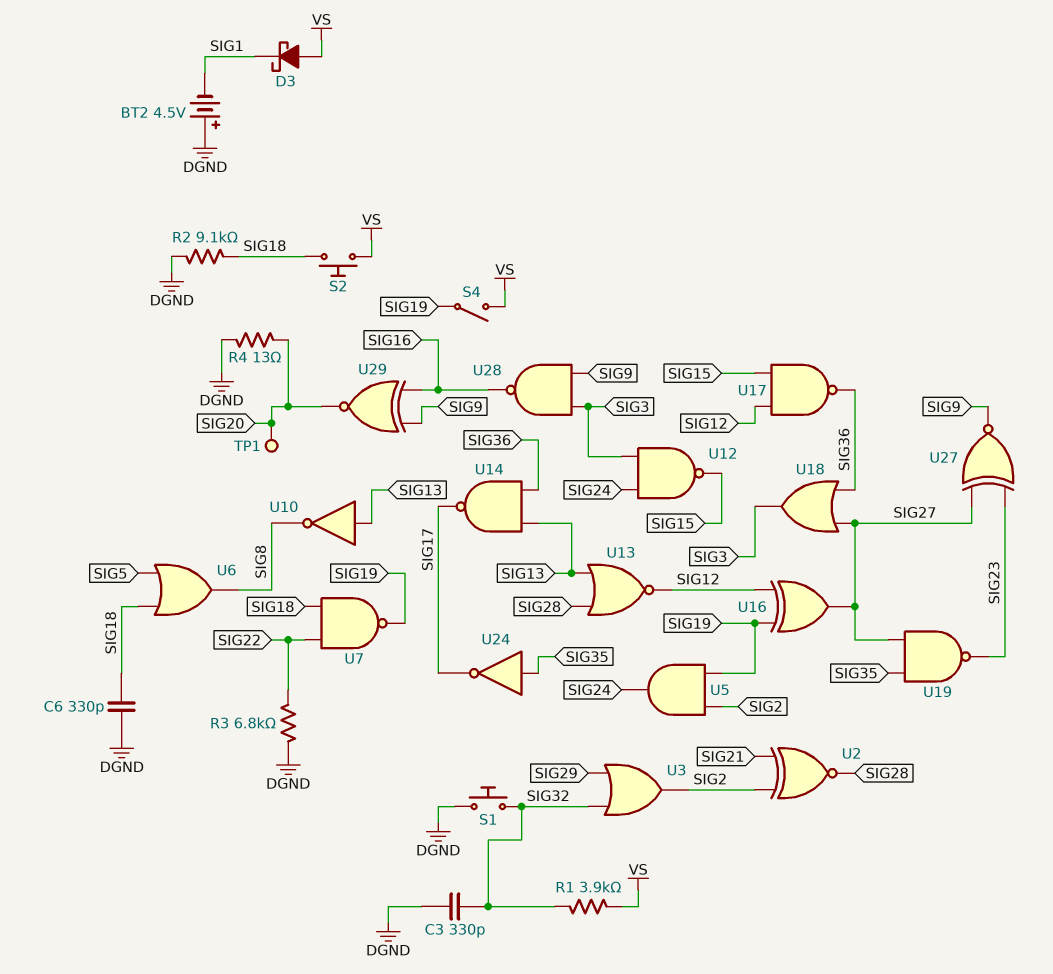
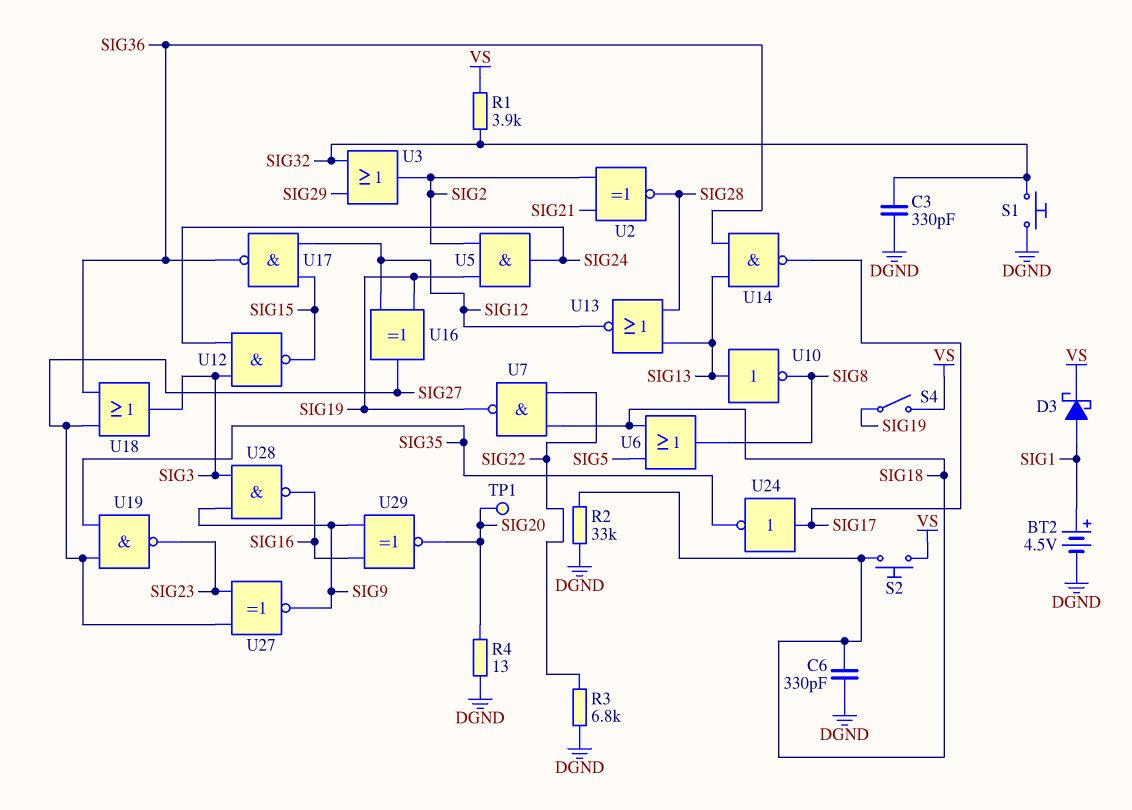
BT2: 4.5V (plus DGND, minus SIG1) -> 4.5V (plus SIG1, minus DGND)
D3: schottky (A VS, K SIG1) -> schottky (A SIG1, K VS)
R2: 9.1k (DGND, SIG18) -> 33k (DGND, SIG18)
U24: NOT (in SIG35, out SIG17) -> NOT (in SIG17, out SIG35)

